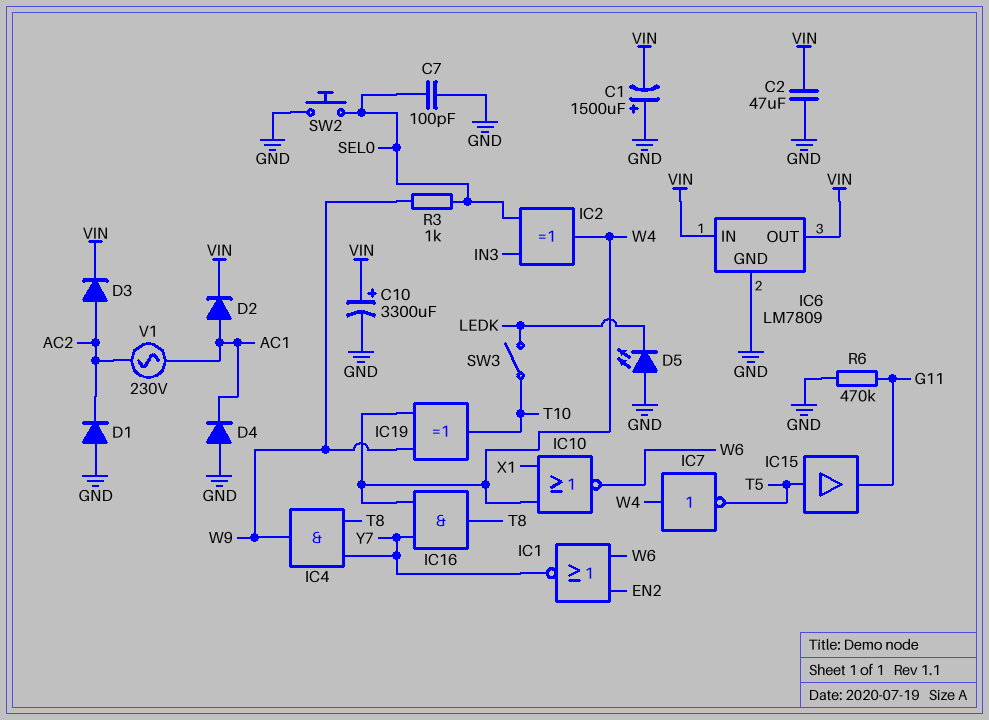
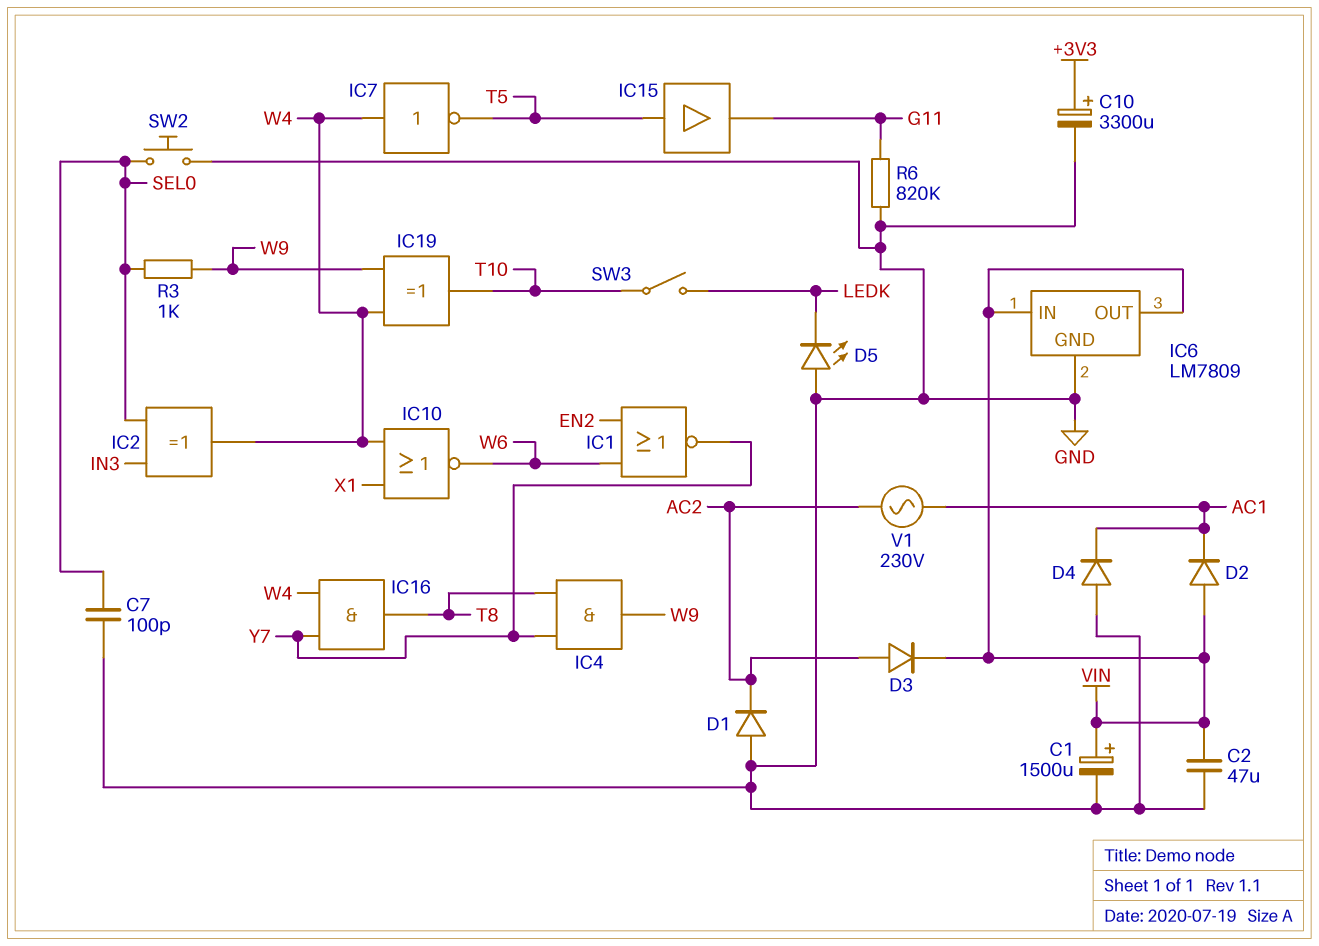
C1: 1500uF (plus GND, minus VIN) -> 1500uF (plus VIN, minus GND)
C10: 3300uF (plus VIN, minus GND) -> 3300uF (plus +3V3, minus GND)
D2: diode (A AC1, K VIN) -> diode (A VIN, K AC1)
R6: 470k (G11, GND) -> 820k (G11, GND)

